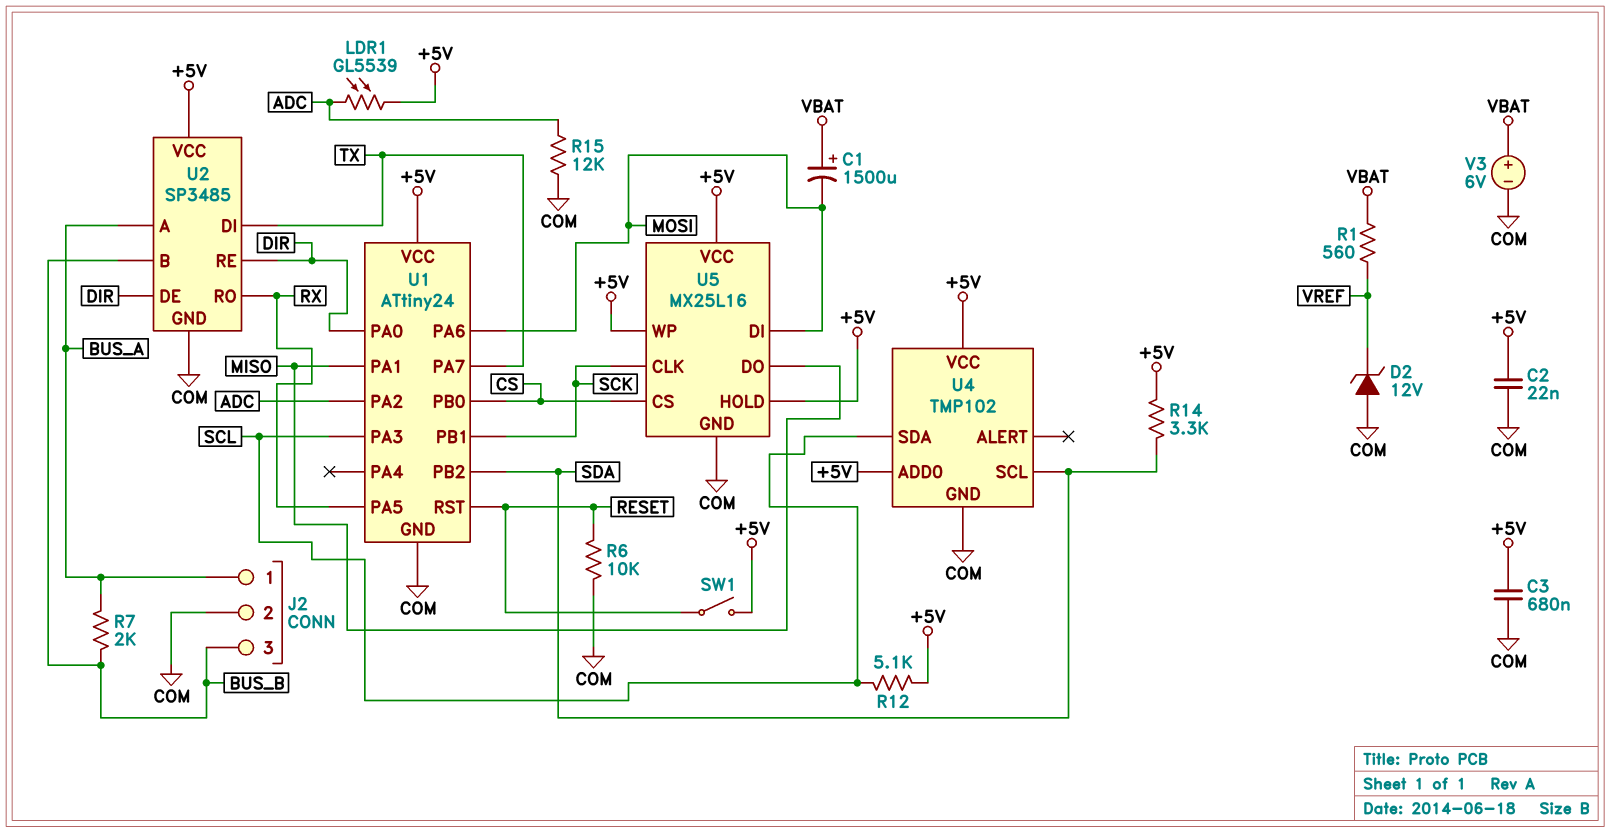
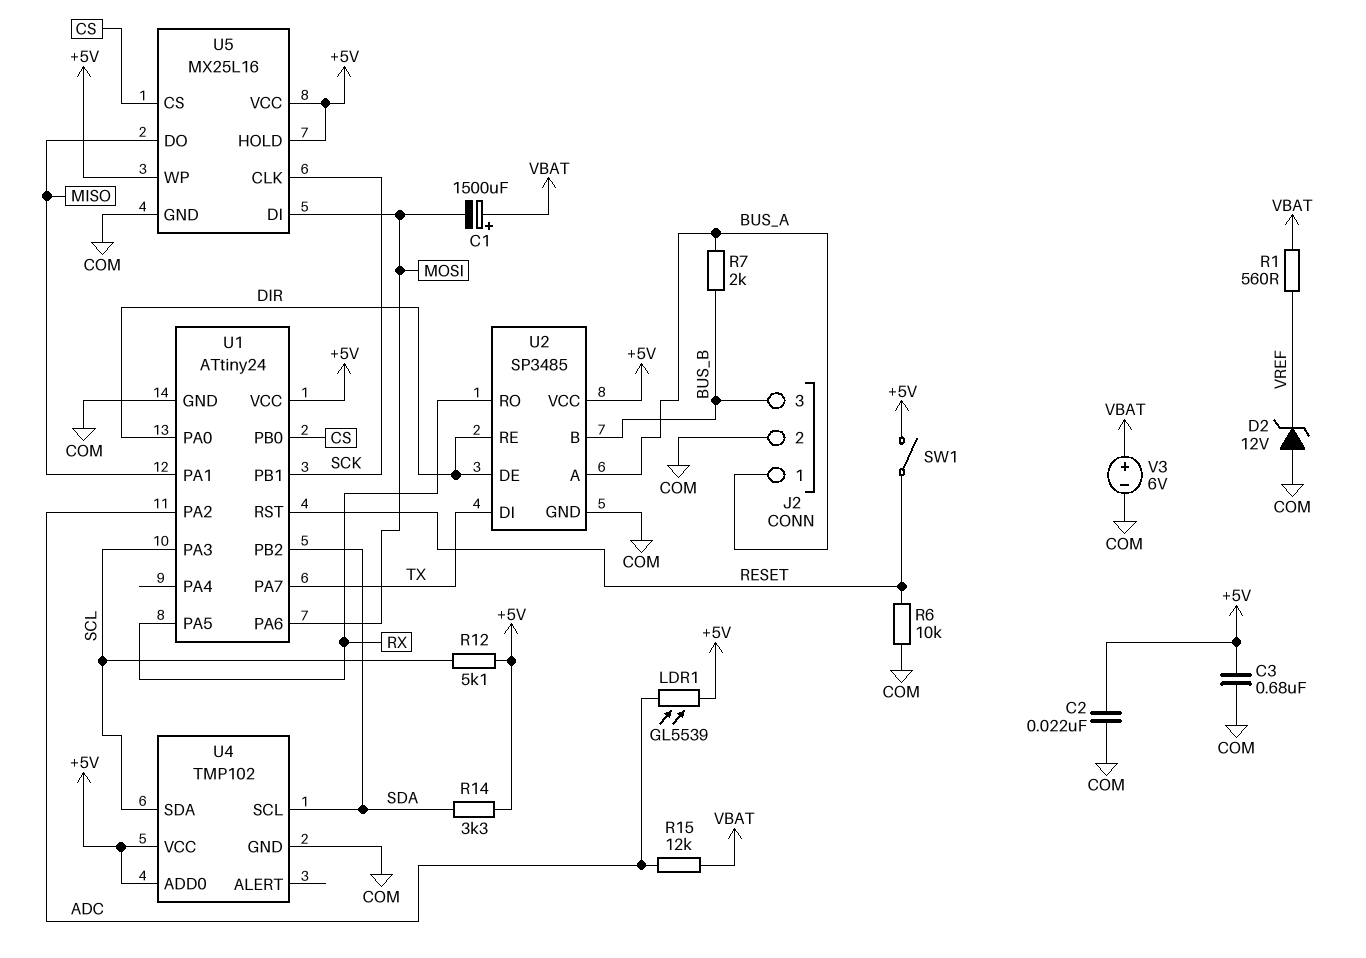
R15: 12k (ADC, COM) -> 12k (ADC, VBAT)

